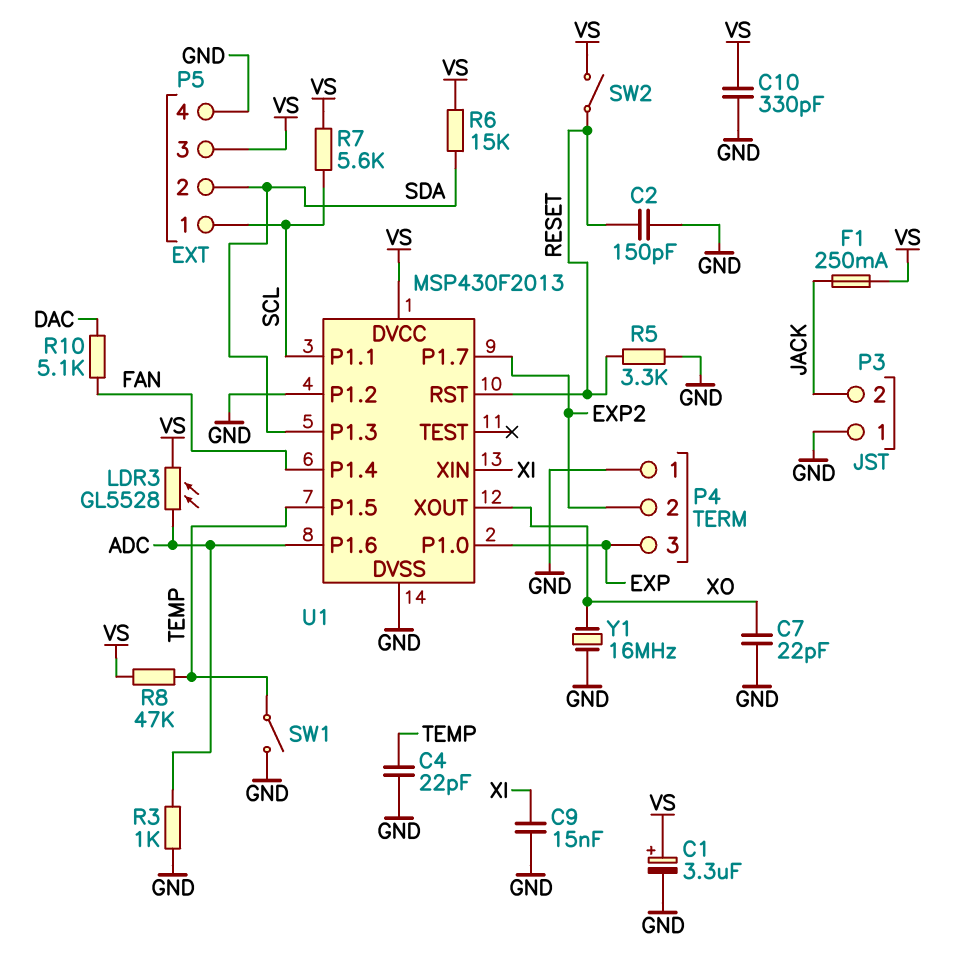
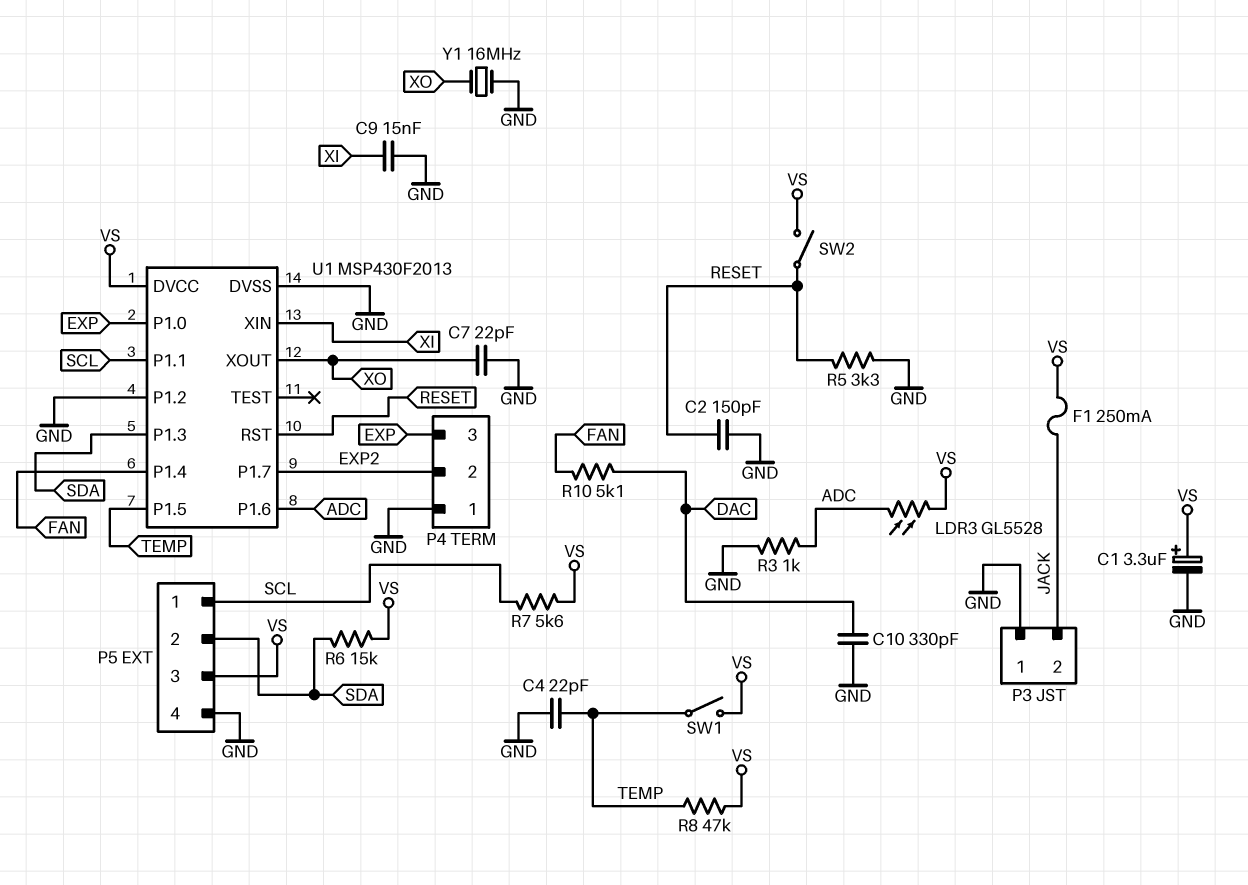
C10: 330pF (GND, VS) -> 330pF (DAC, GND)
SW1: switch (GND, TEMP) -> switch (TEMP, VS)

